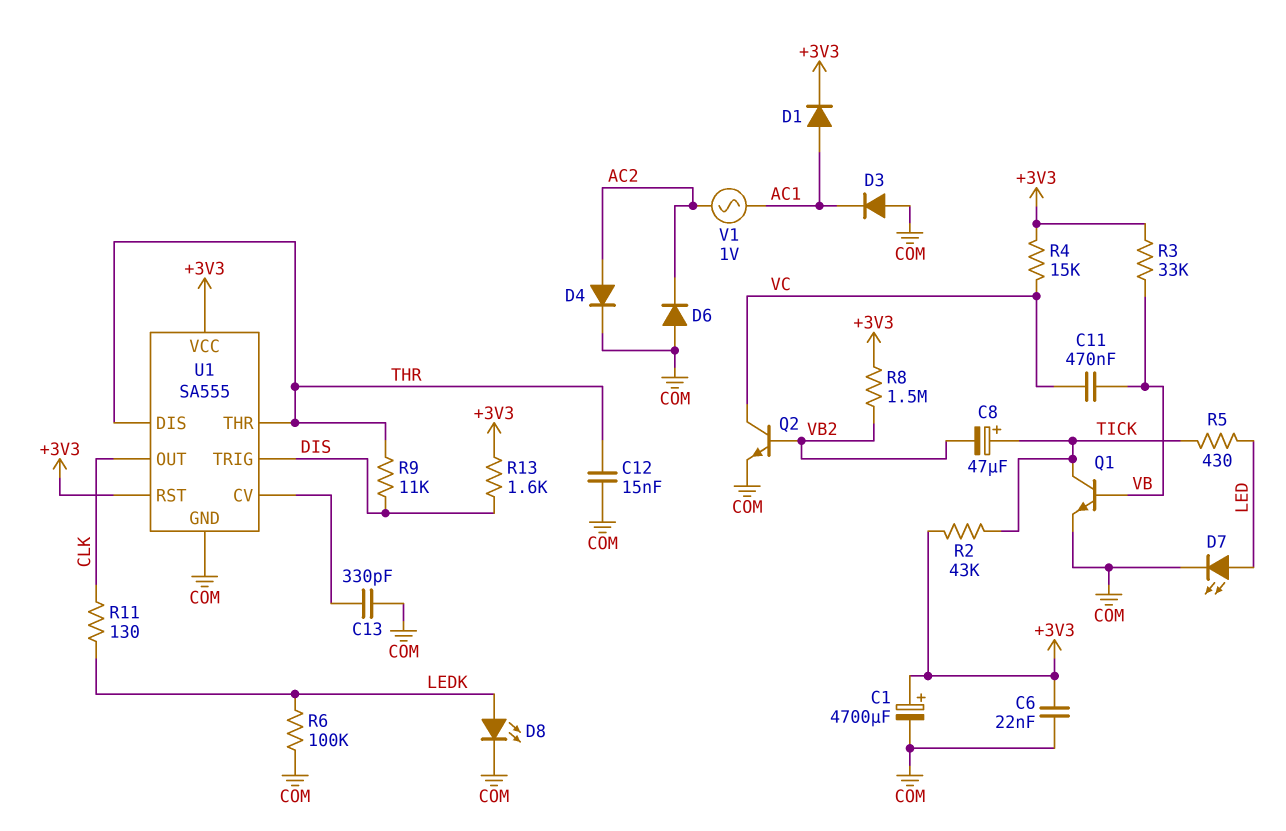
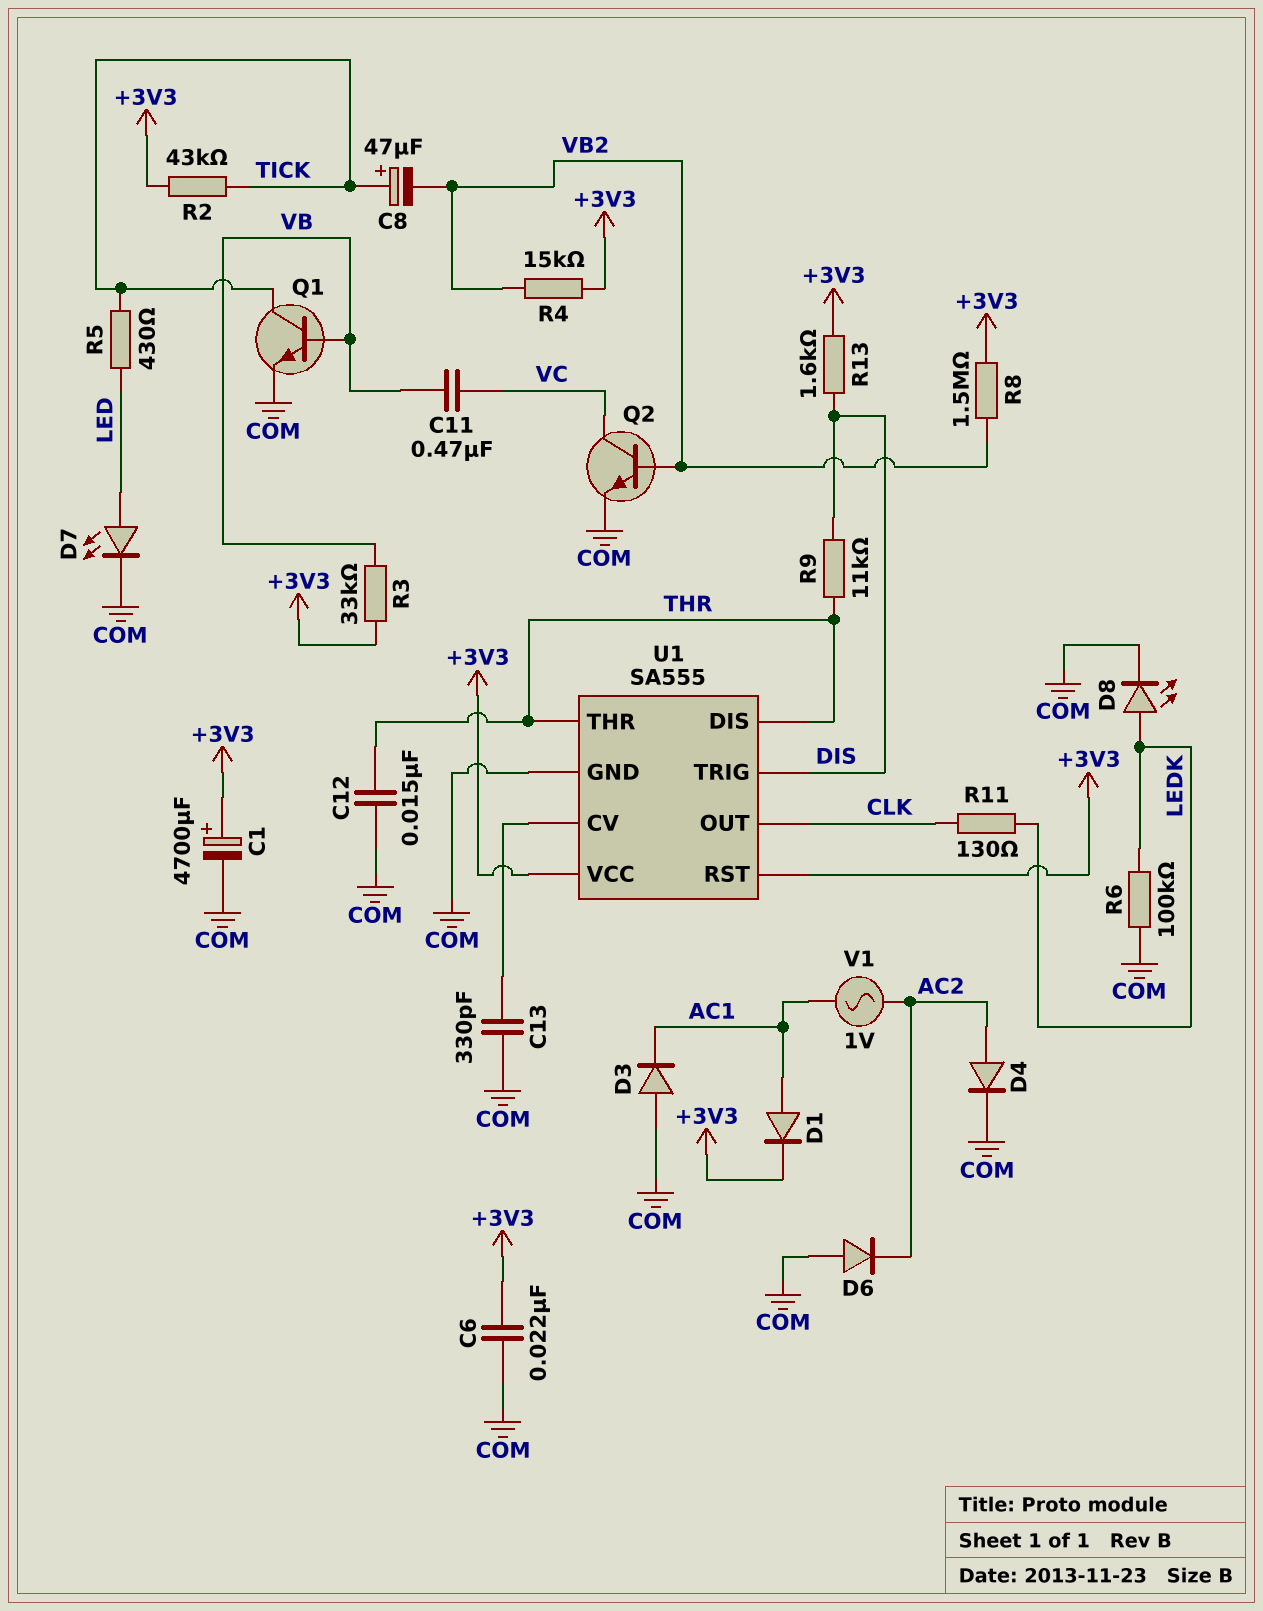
R4: 15k (+3V3, VC) -> 15k (+3V3, VB2)

